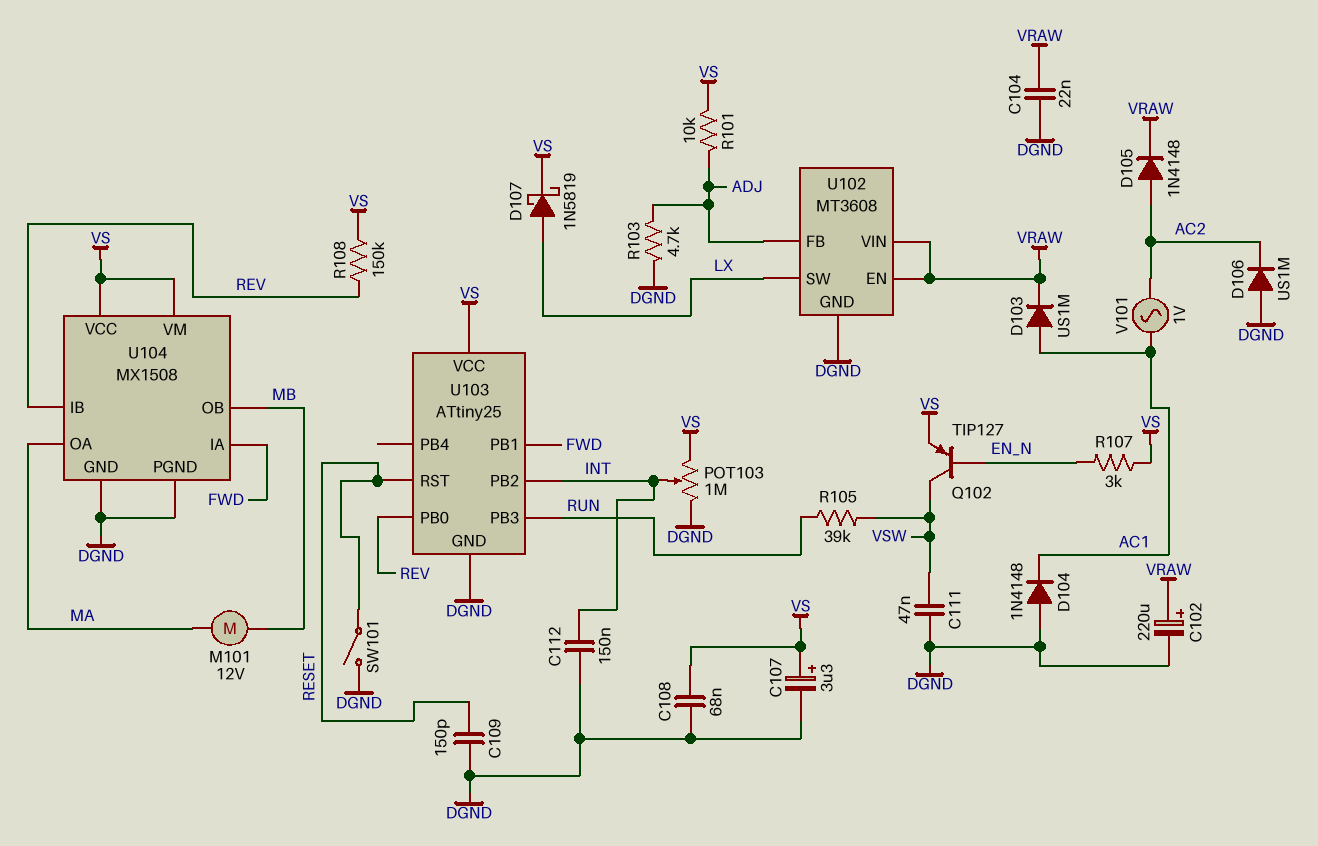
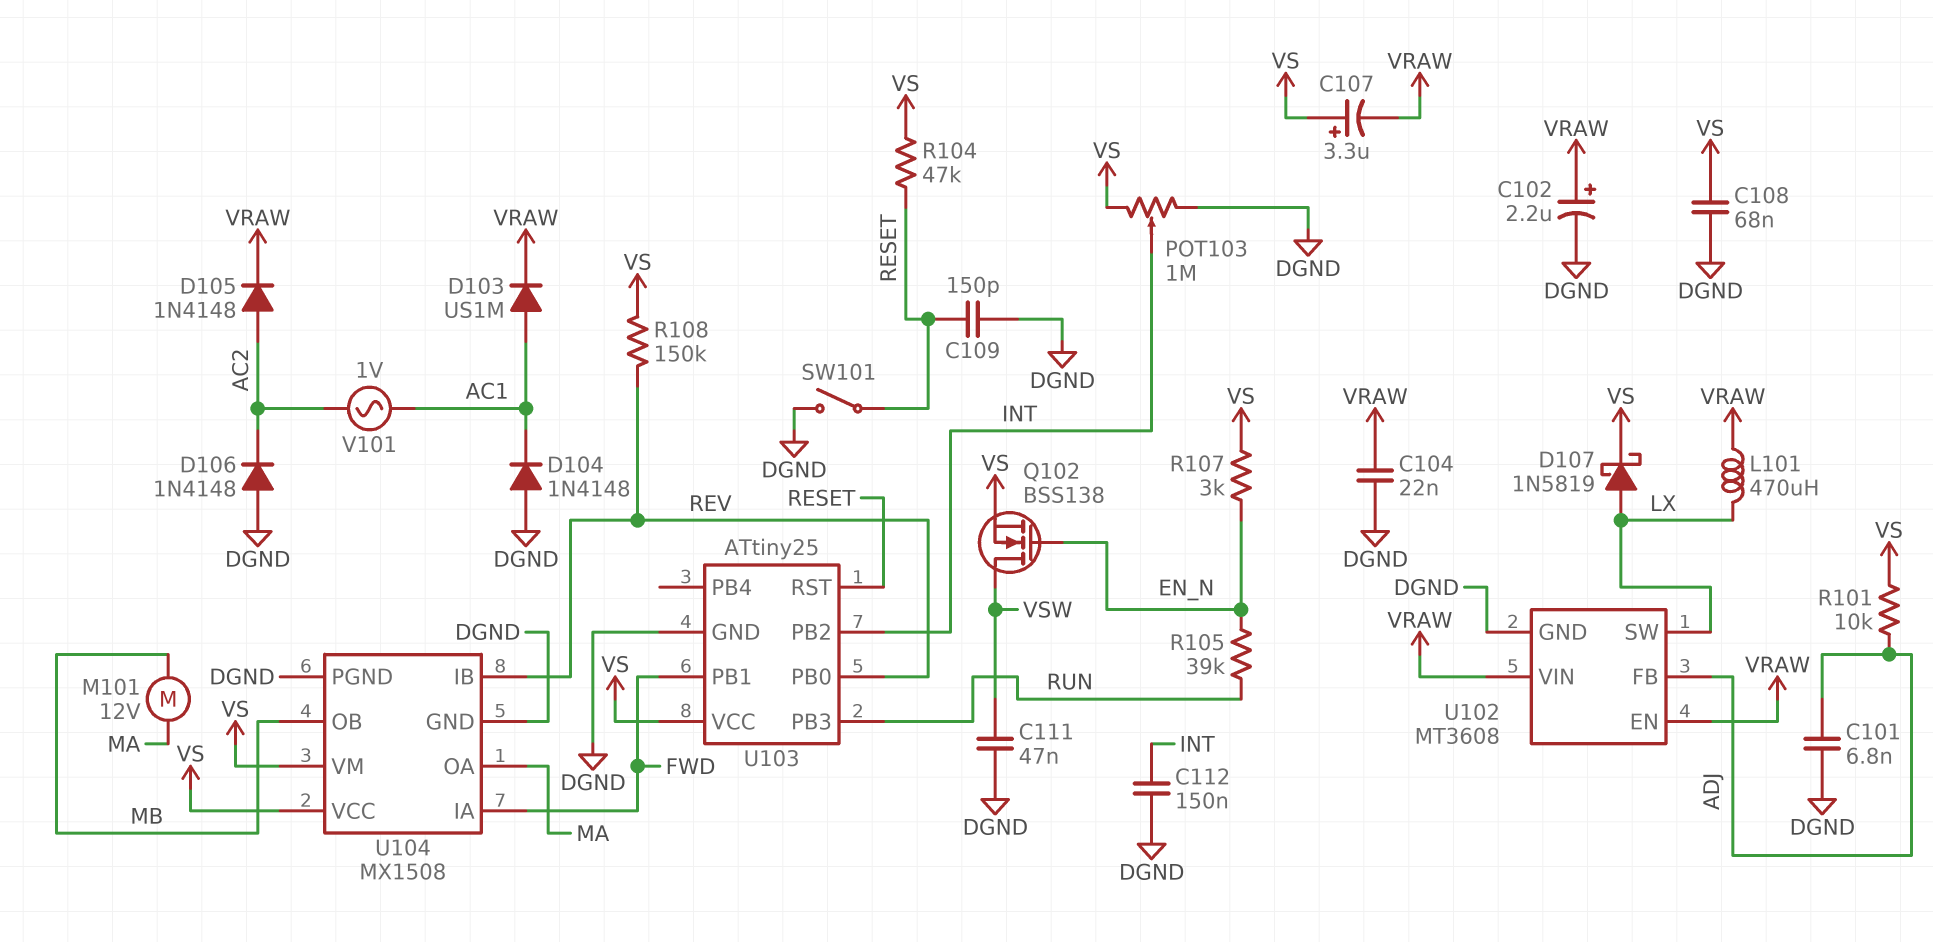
C101: none -> 6.8nF (ADJ, DGND)
C102: 220uF (plus VRAW, minus DGND) -> 2.2uF (plus VRAW, minus DGND)
C107: 3.3uF (plus VS, minus DGND) -> 3.3uF (plus VS, minus VRAW)
D106: diode US1M (A DGND, K AC2) -> diode 1N4148 (A DGND, K AC2)
L101: none -> 470uH (LX, VRAW)
Q102: PNP TIP127 (B EN_N, C VSW, E VS) -> NMOS BSS138 (G EN_N, D VSW, S VS)
R103: 4.7k (ADJ, DGND) -> none
R104: none -> 47k (RESET, VS)
R105: 39k (RUN, VSW) -> 39k (EN_N, RUN)

